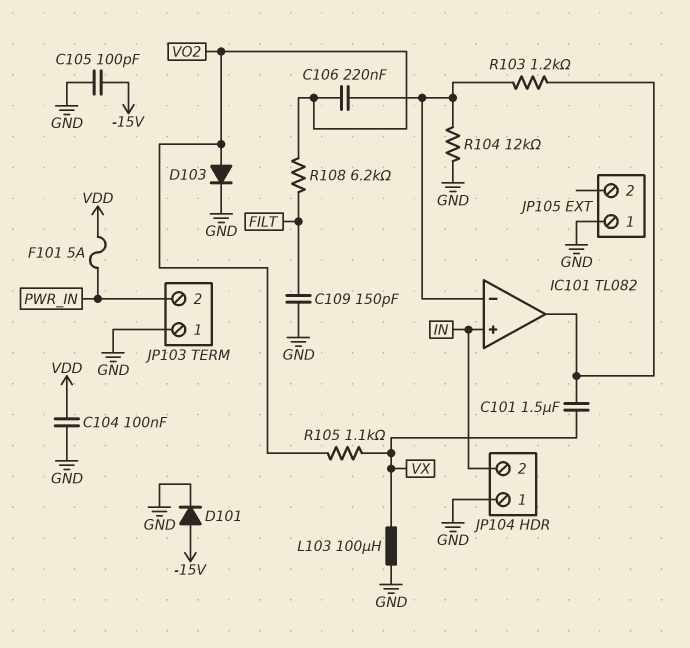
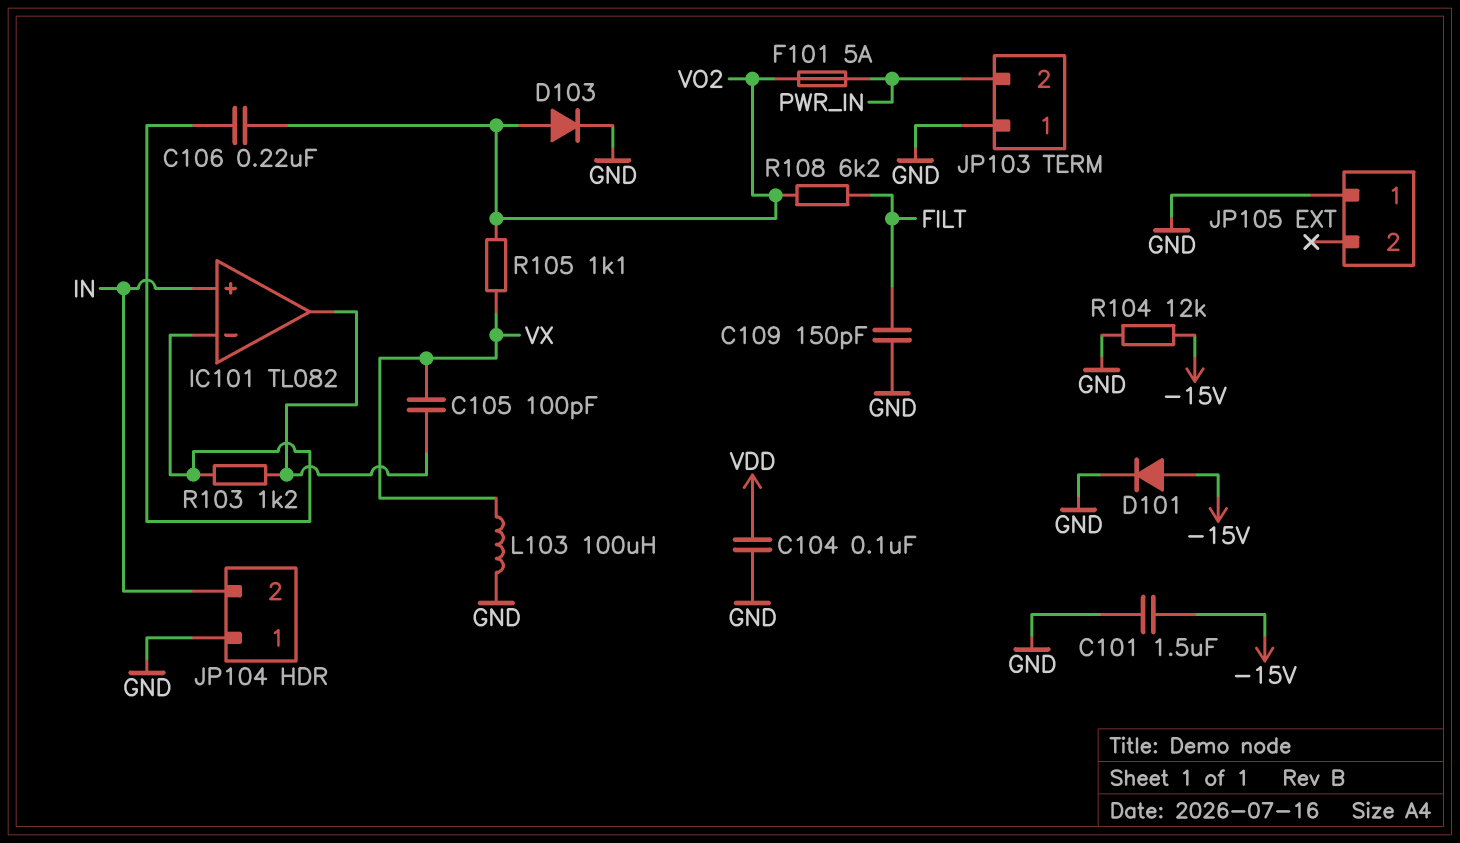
C101: 1.5uF (IC101/out, VX) -> 1.5uF (-15V, GND)
C105: 100pF (-15V, GND) -> 100pF (IC101/out, VX)
F101: 5A (PWR_IN, VDD) -> 5A (PWR_IN, VO2)
R104: 12k (GND, IC101/in-) -> 12k (-15V, GND)

